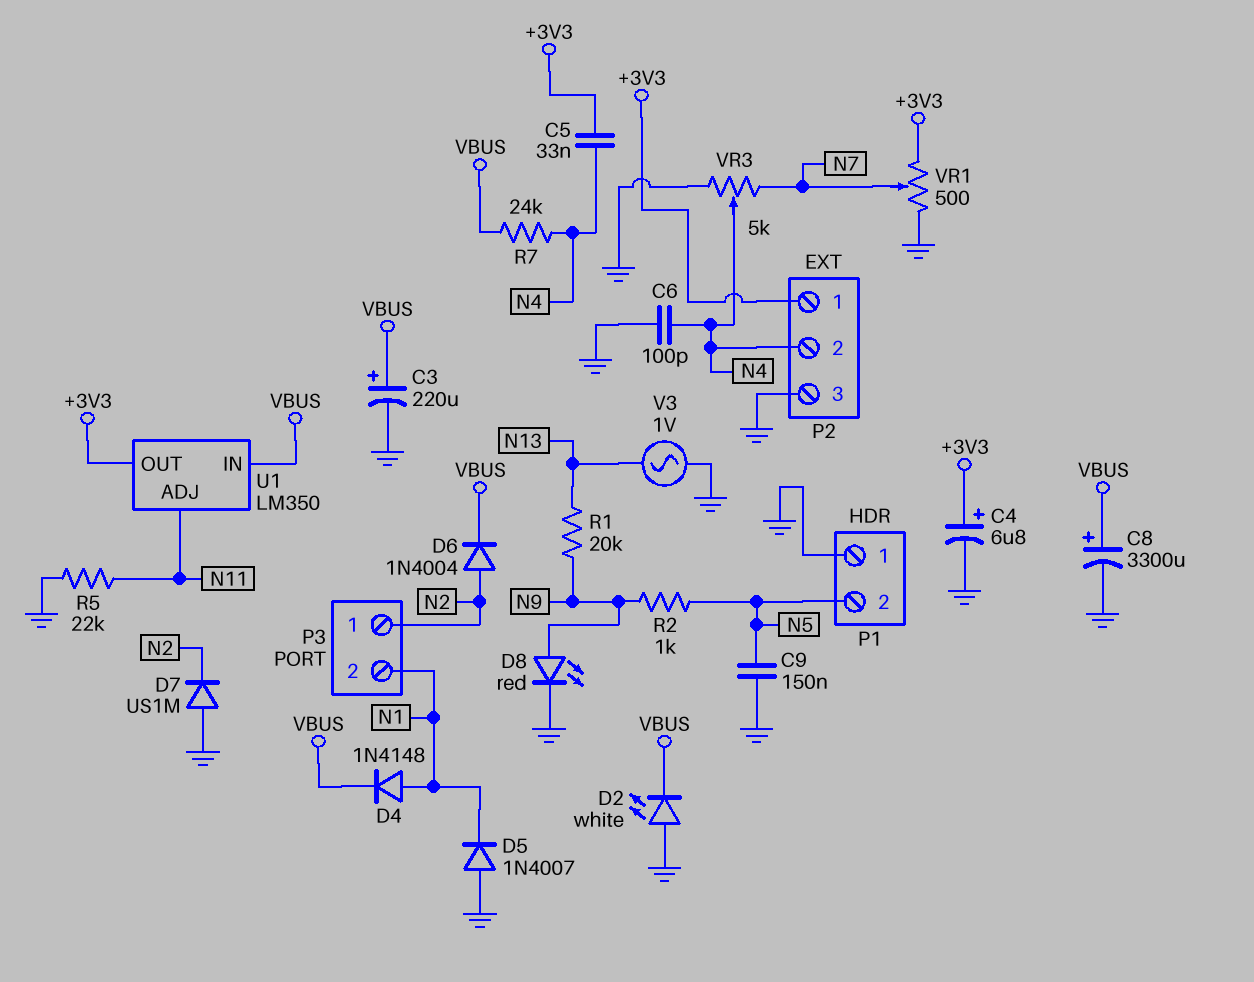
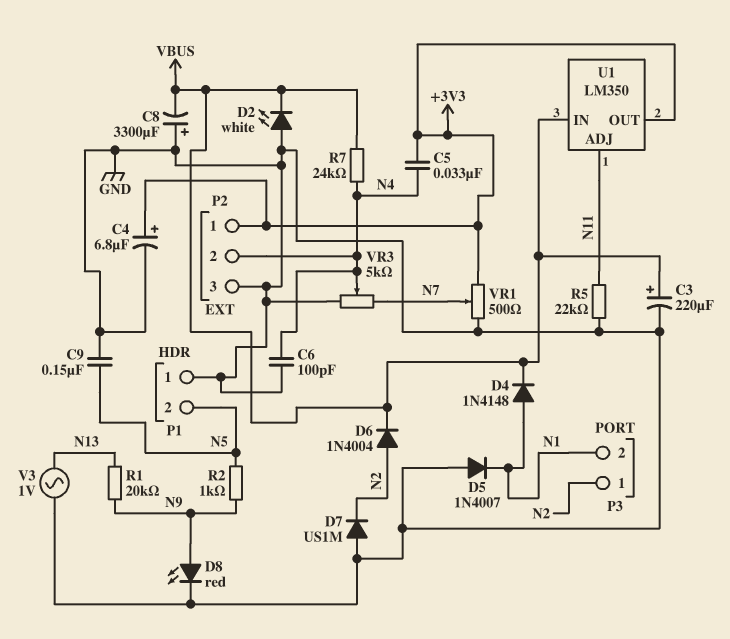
C8: 3300uF (plus VBUS, minus GND) -> 3300uF (plus GND, minus VBUS)

